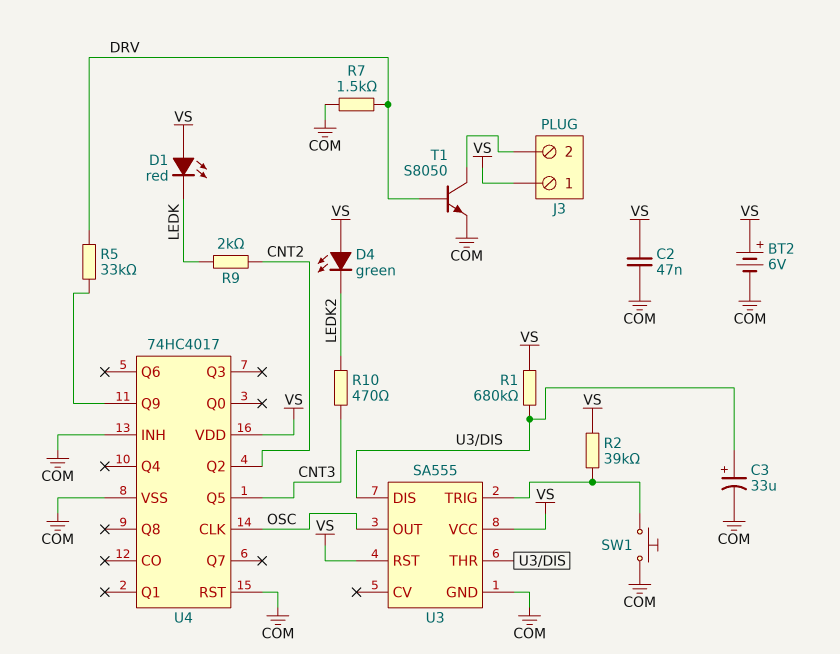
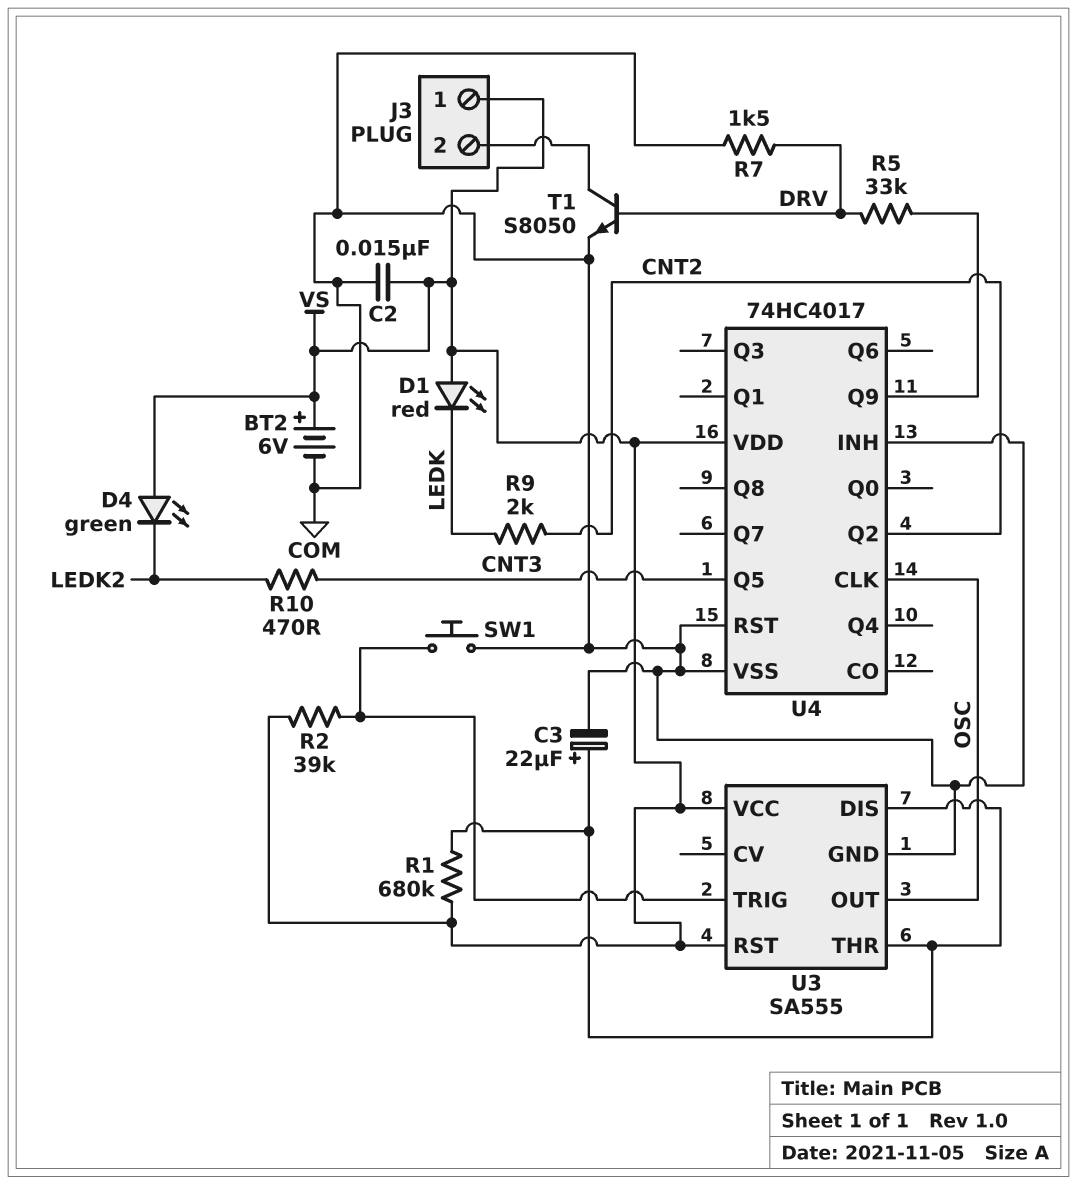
C2: 47nF (COM, VS) -> 15nF (COM, VS)
C3: 33uF (plus U3/DIS, minus COM) -> 22uF (plus U3/DIS, minus COM)

